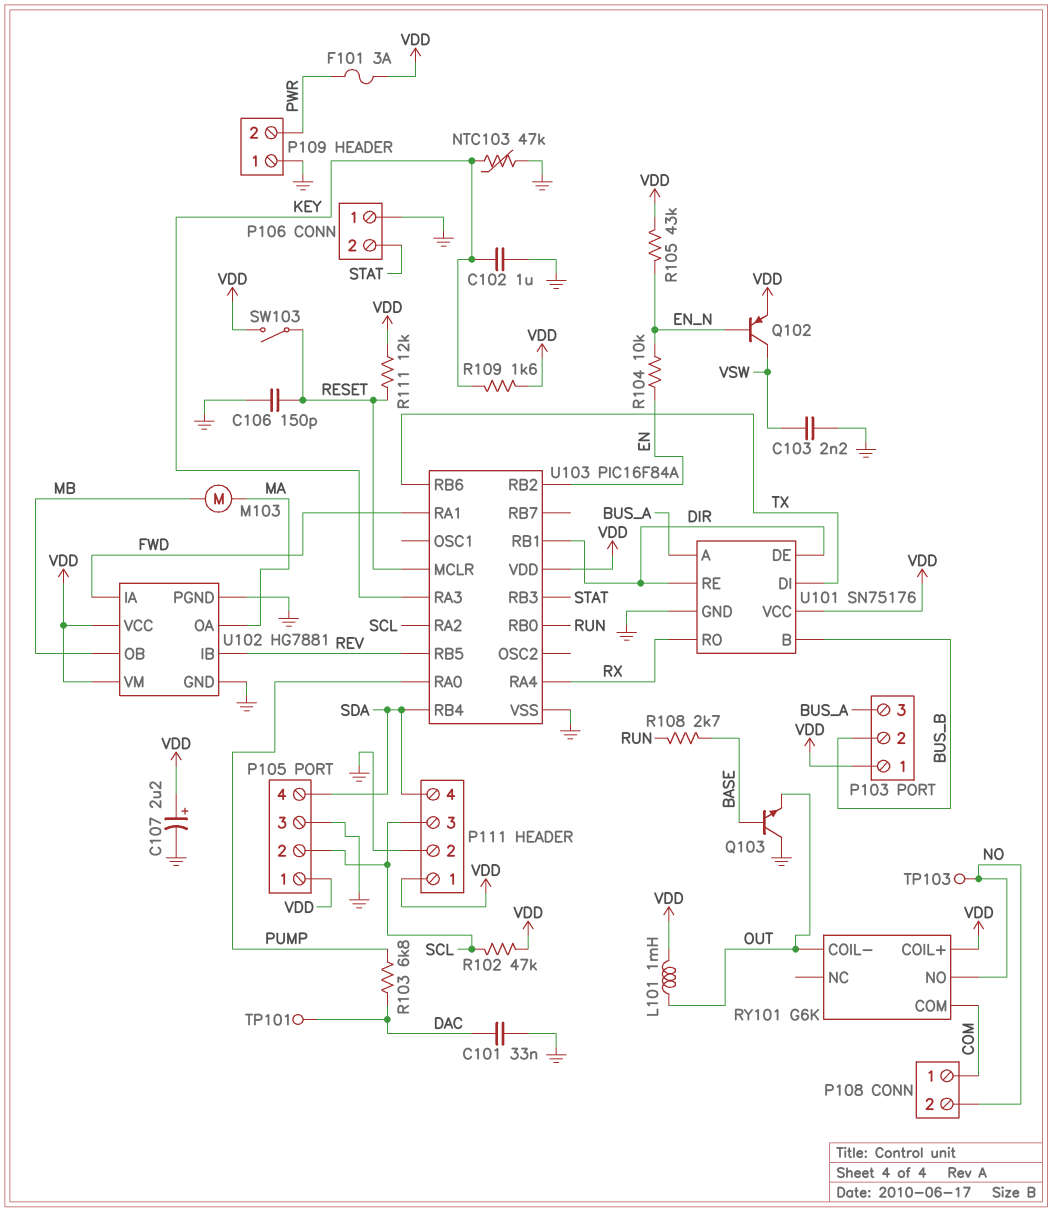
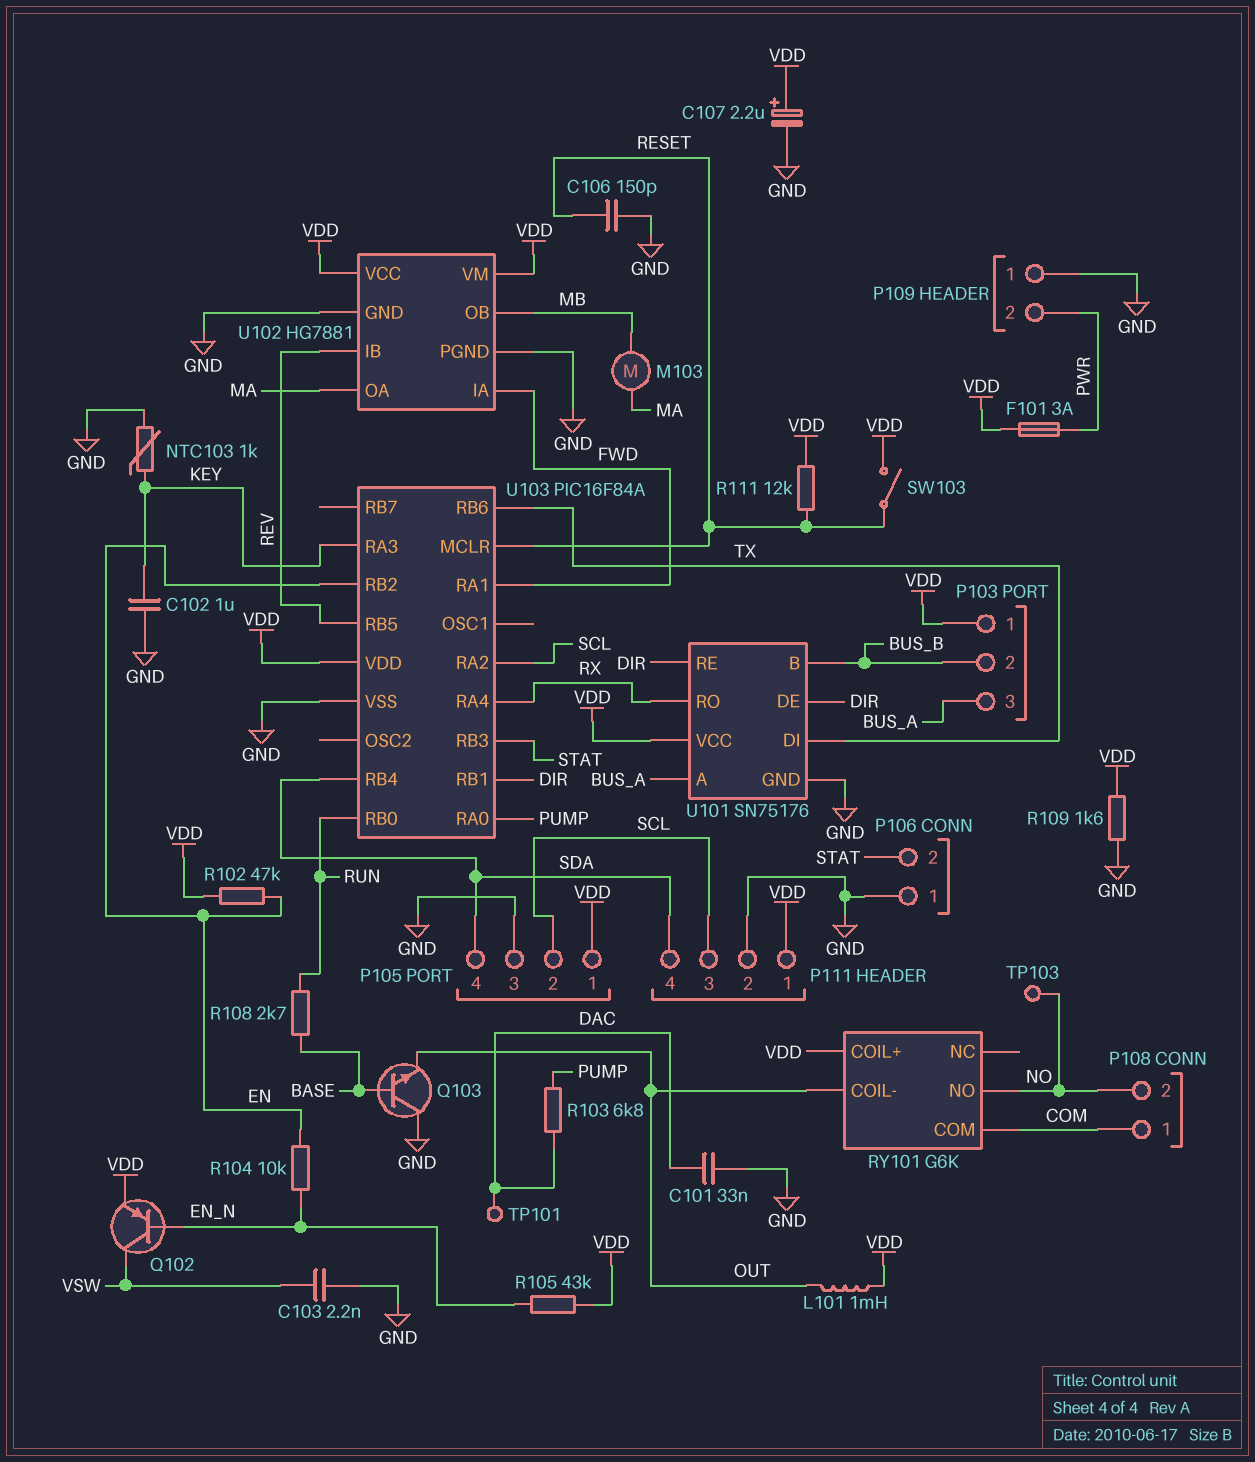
NTC103: 47k (GND, KEY) -> 1k (GND, KEY)
R102: 47k (SCL, VDD) -> 47k (EN, VDD)
R109: 1.6k (KEY, VDD) -> 1.6k (GND, VDD)

